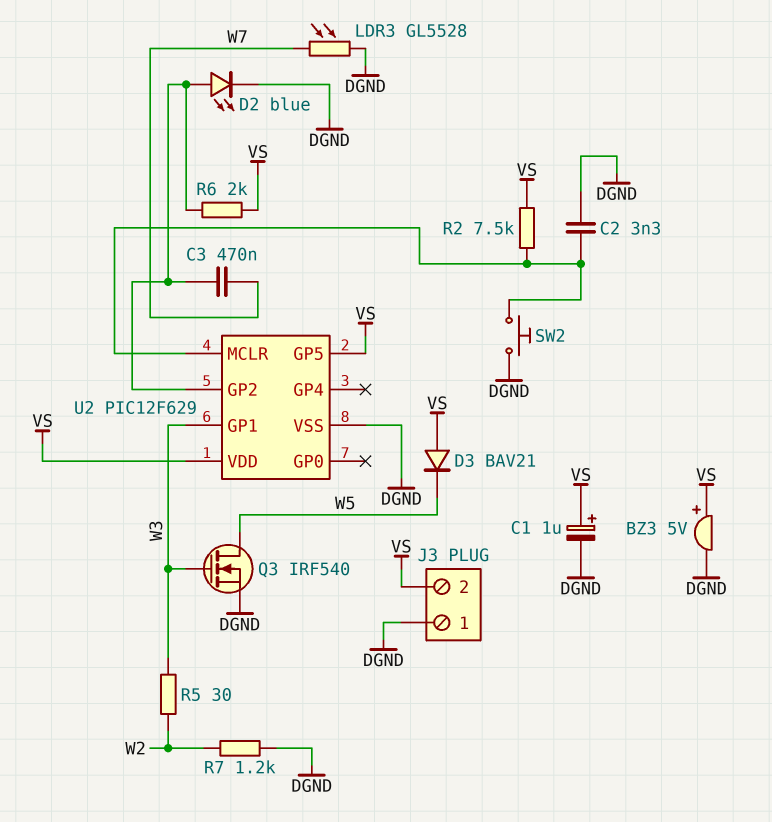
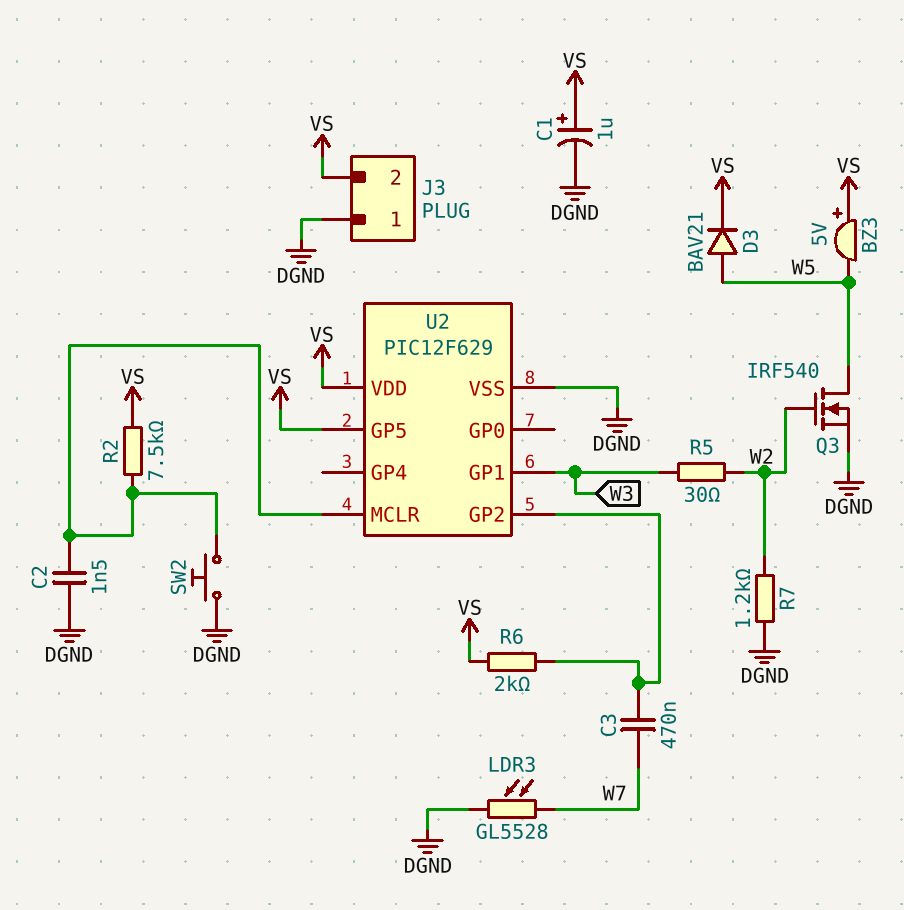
BZ3: buzzer 5V (plus VS, minus DGND) -> buzzer 5V (plus VS, minus W5)
C2: 3.3nF (DGND, U2/MCLR) -> 1.5nF (DGND, U2/MCLR)
D2: LED blue (A U2/GP2, K DGND) -> none
D3: diode BAV21 (A VS, K W5) -> diode BAV21 (A W5, K VS)
Q3: NMOS IRF540 (G W3, D W5, S DGND) -> NMOS IRF540 (G W2, D W5, S DGND)

